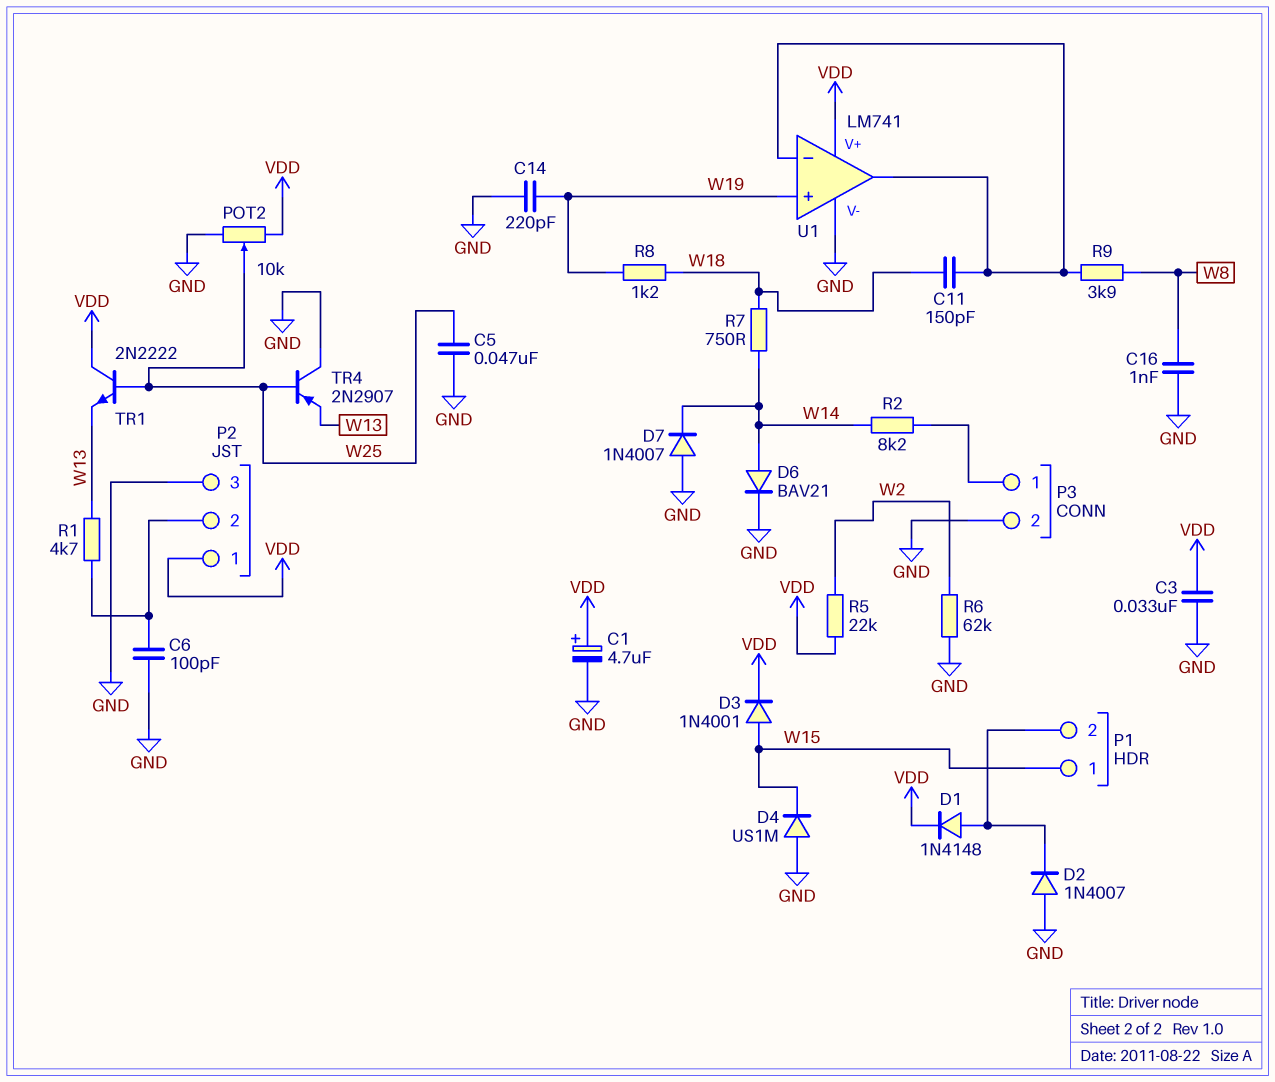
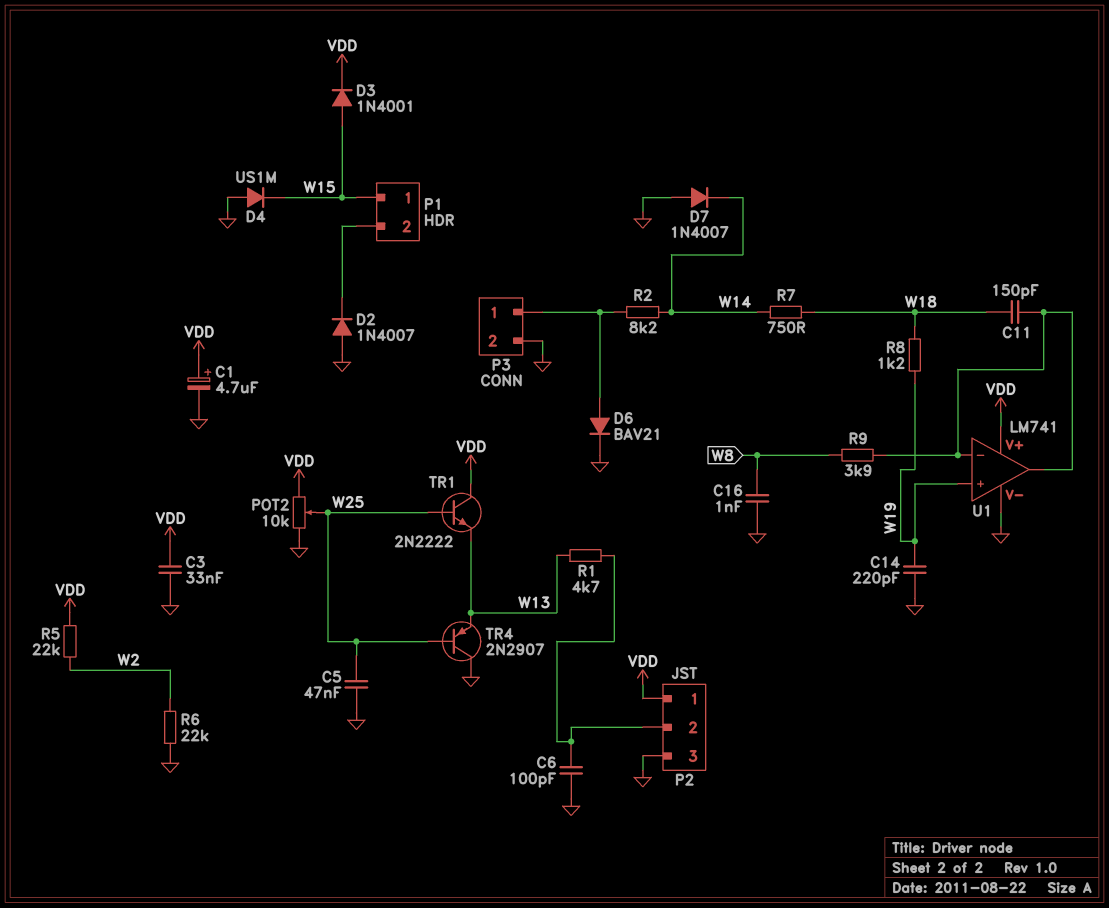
D1: diode 1N4148 (A P1/2, K VDD) -> none
D6: diode BAV21 (A W14, K GND) -> diode BAV21 (A P3/1, K GND)
R6: 62k (GND, W2) -> 22k (GND, W2)

